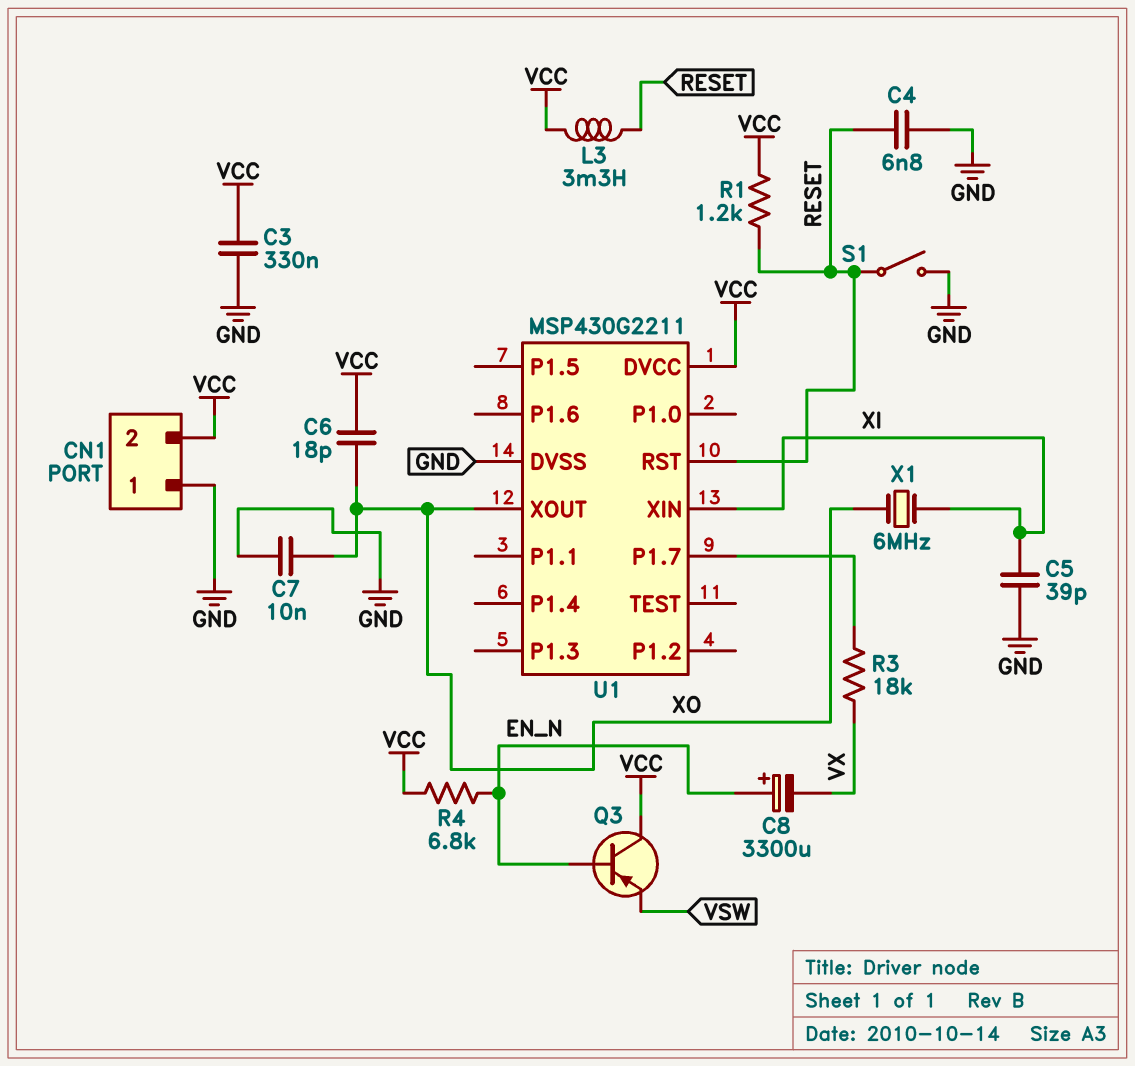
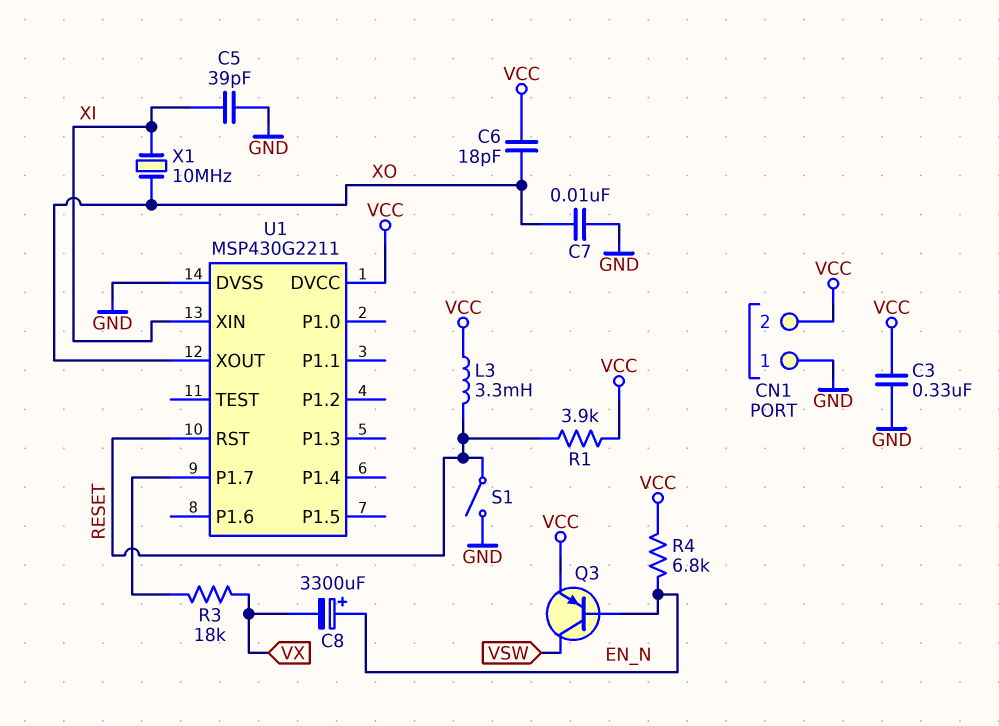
C4: 6.8nF (GND, RESET) -> none
Q3: PNP (B EN_N, C VCC, E VSW) -> PNP (B EN_N, C VSW, E VCC)
R1: 1.2k (RESET, VCC) -> 3.9k (RESET, VCC)
X1: 6MHz (XI, XO) -> 10MHz (XI, XO)

